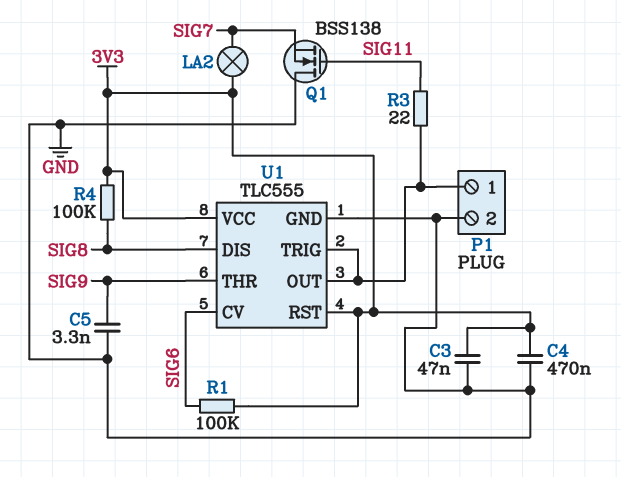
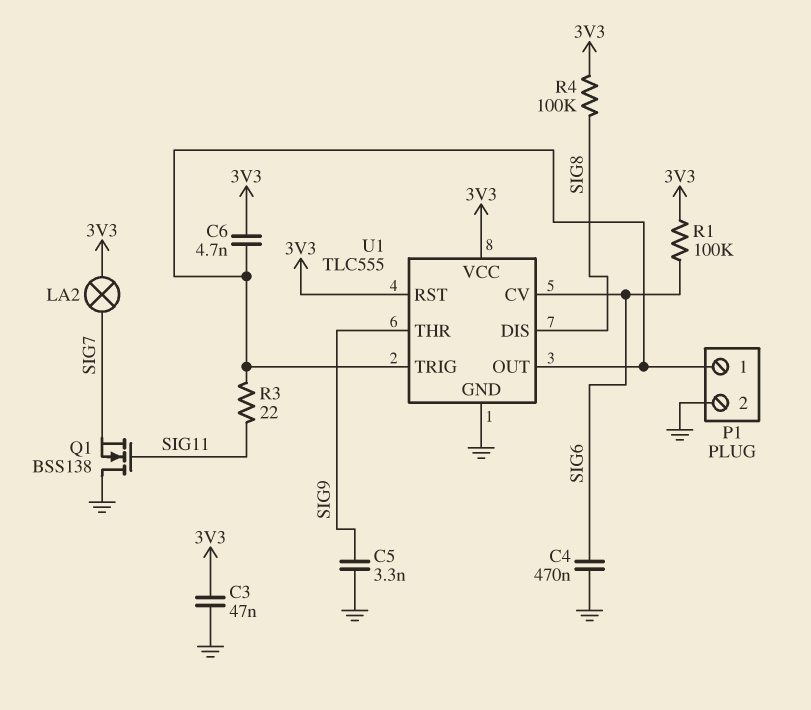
C4: 470nF (3V3, GND) -> 470nF (GND, SIG6)
C6: none -> 4.7nF (3V3, P1/1)

